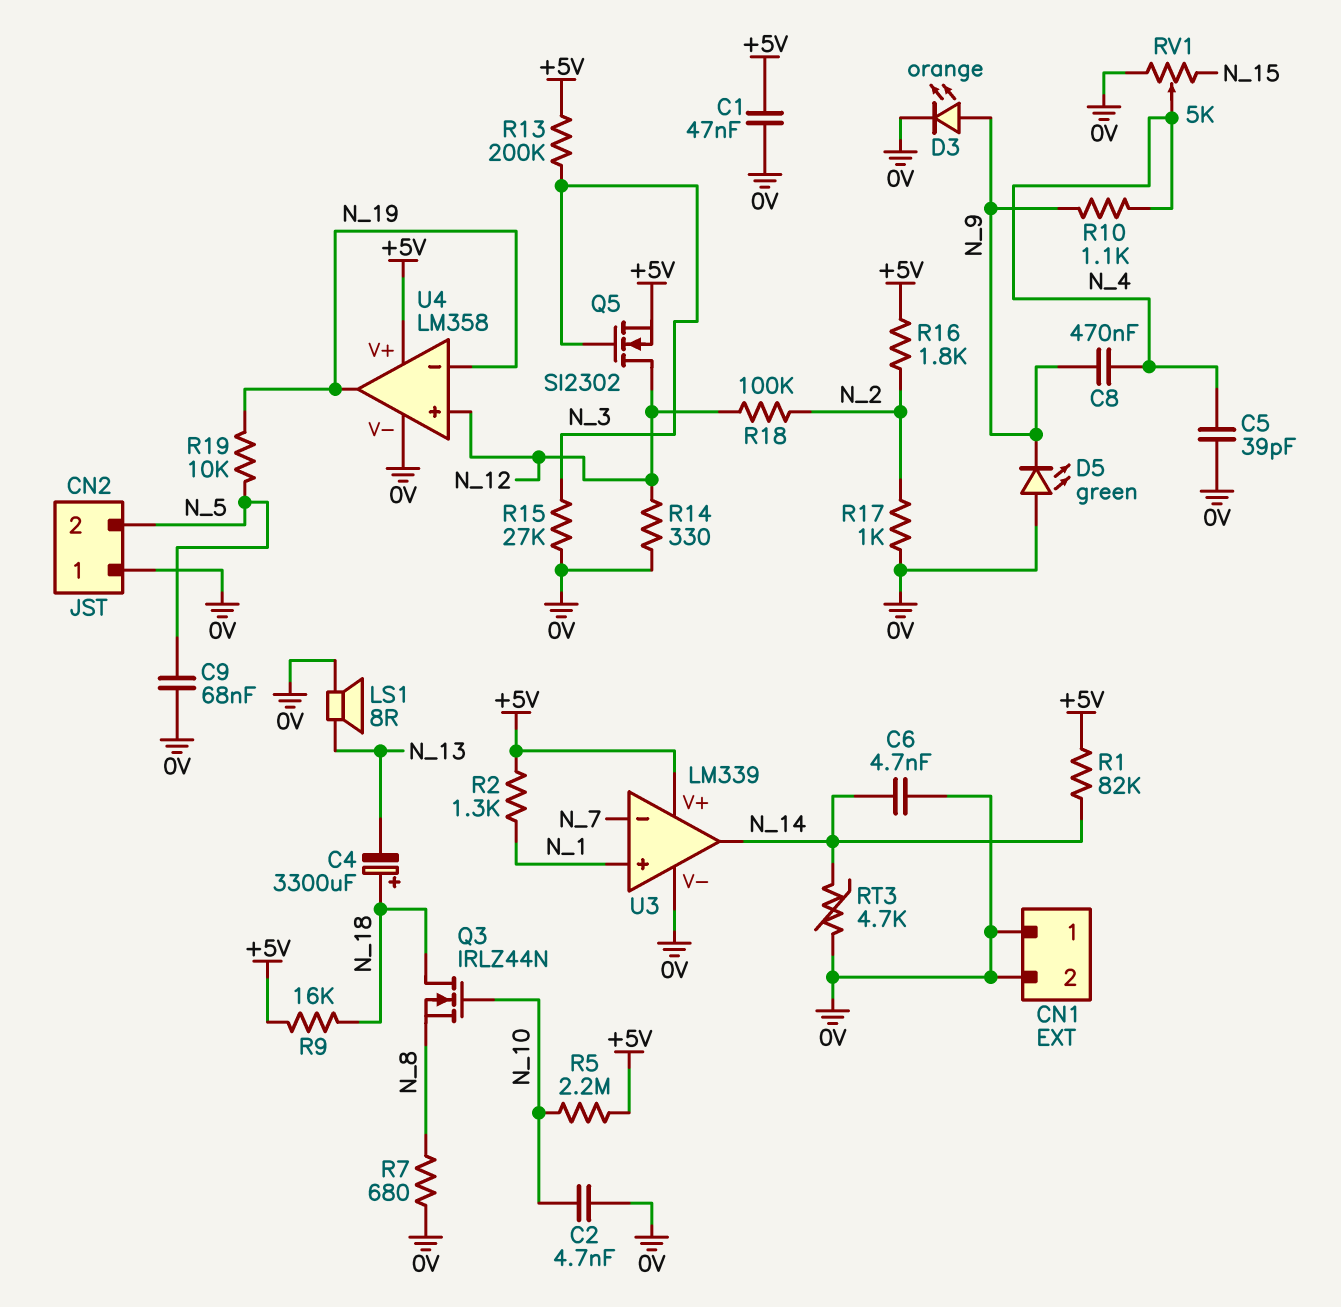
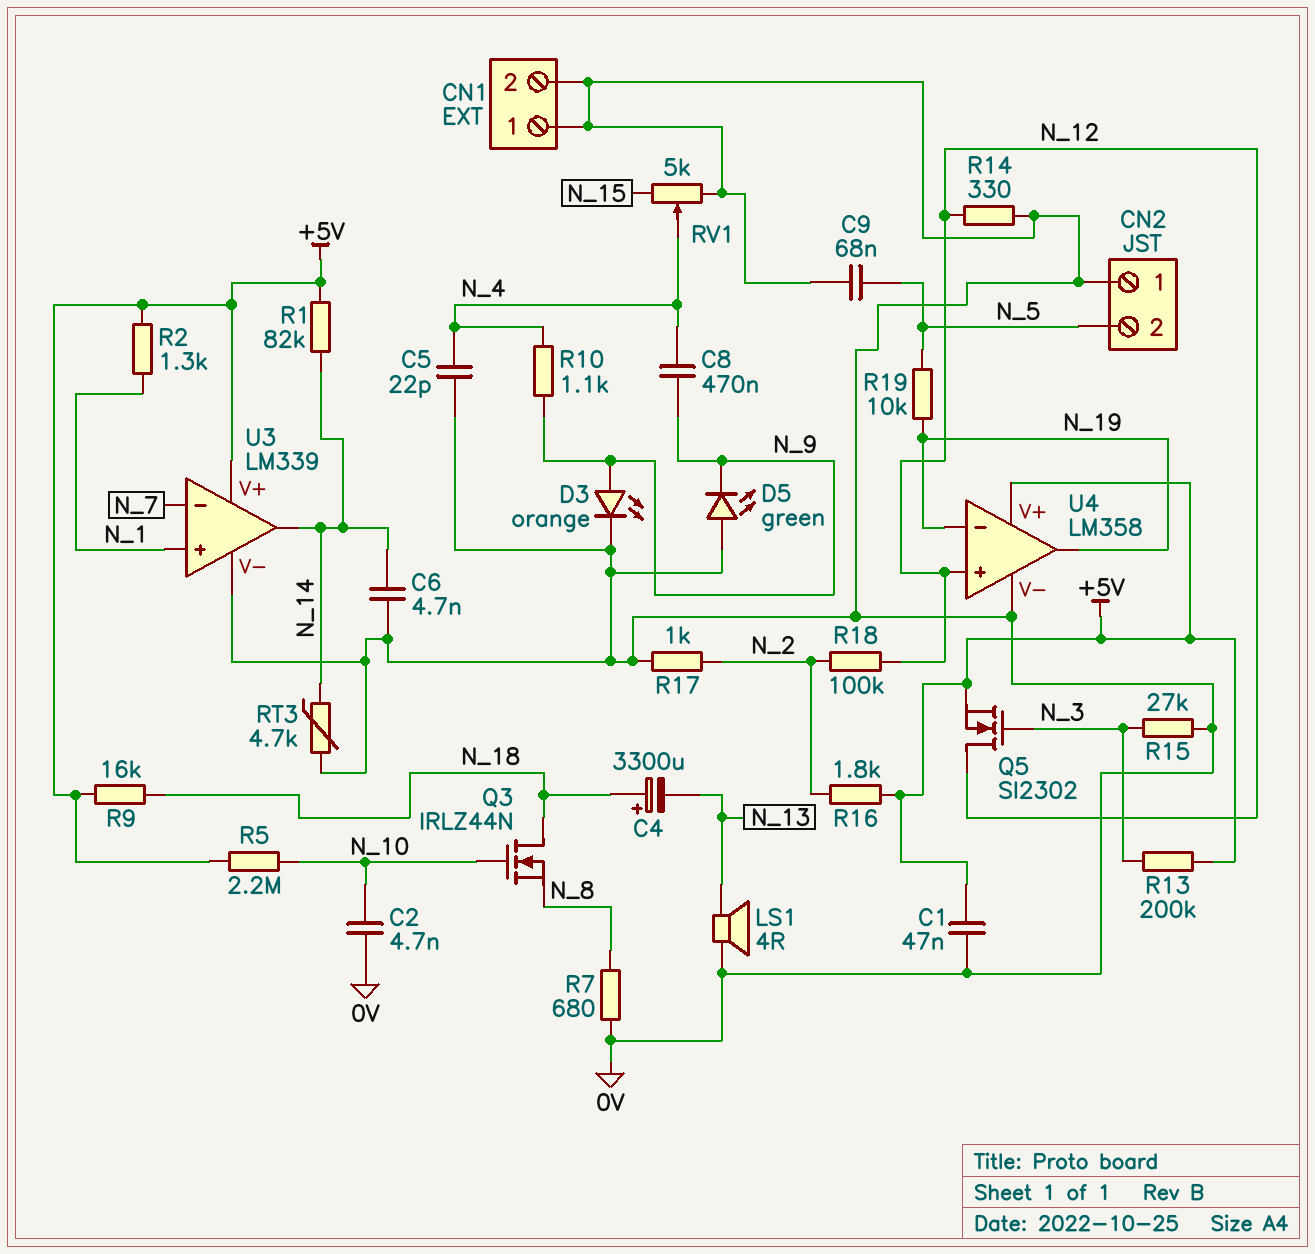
C5: 39pF (0V, N_4) -> 22pF (0V, N_4)
LS1: speaker 8R (0V, N_13) -> speaker 4R (0V, N_13)

